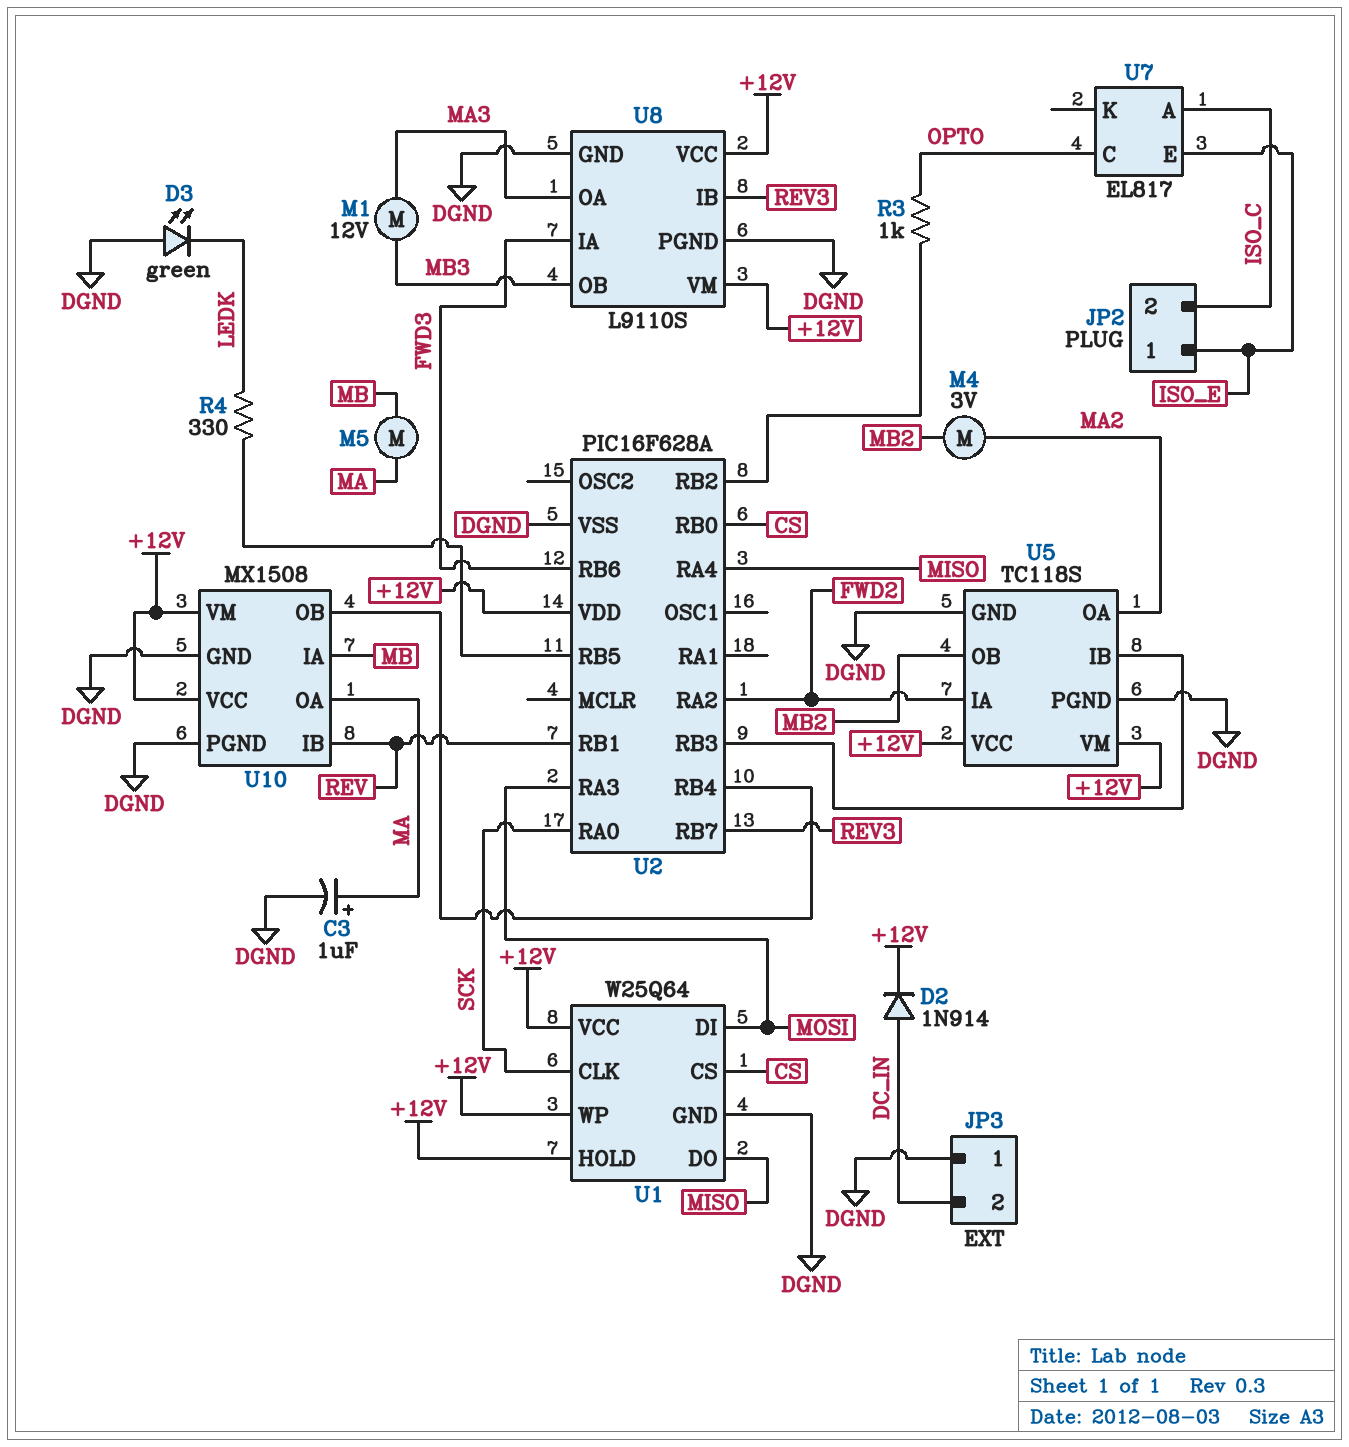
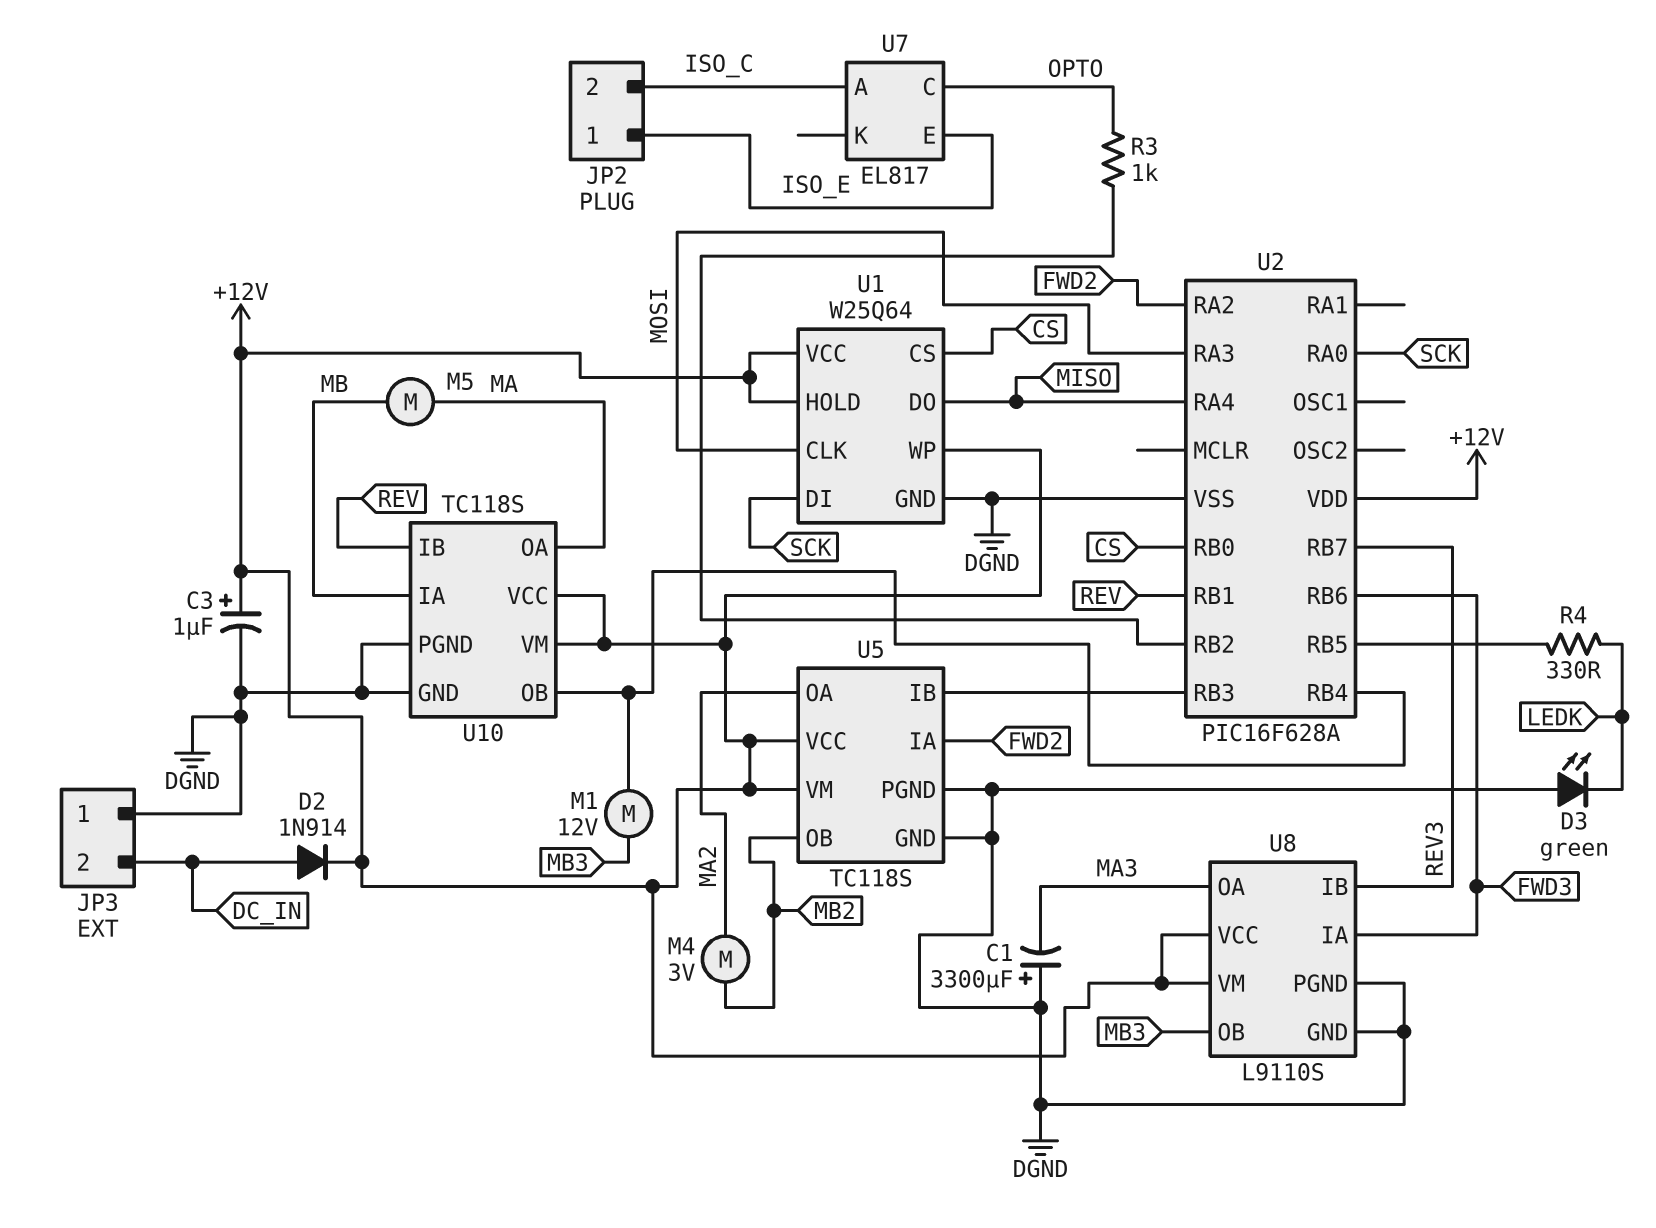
C1: none -> 3300uF (plus DGND, minus MA3)
C3: 1uF (plus MA, minus DGND) -> 1uF (plus +12V, minus DGND)
M1: motor 12V (MA3, MB3) -> motor 12V (MB3, U2/RB4)
U1 pin CLK: SCK -> MOSI
U1 pin DI: MOSI -> SCK
U10: MX1508 -> TC118S

